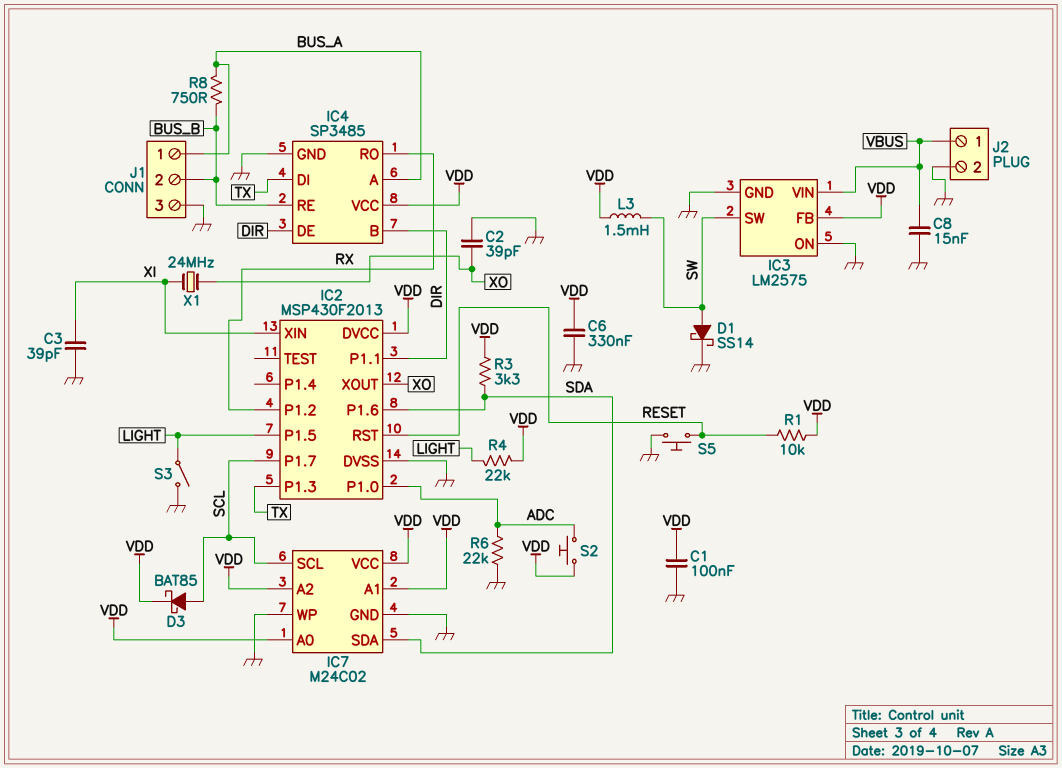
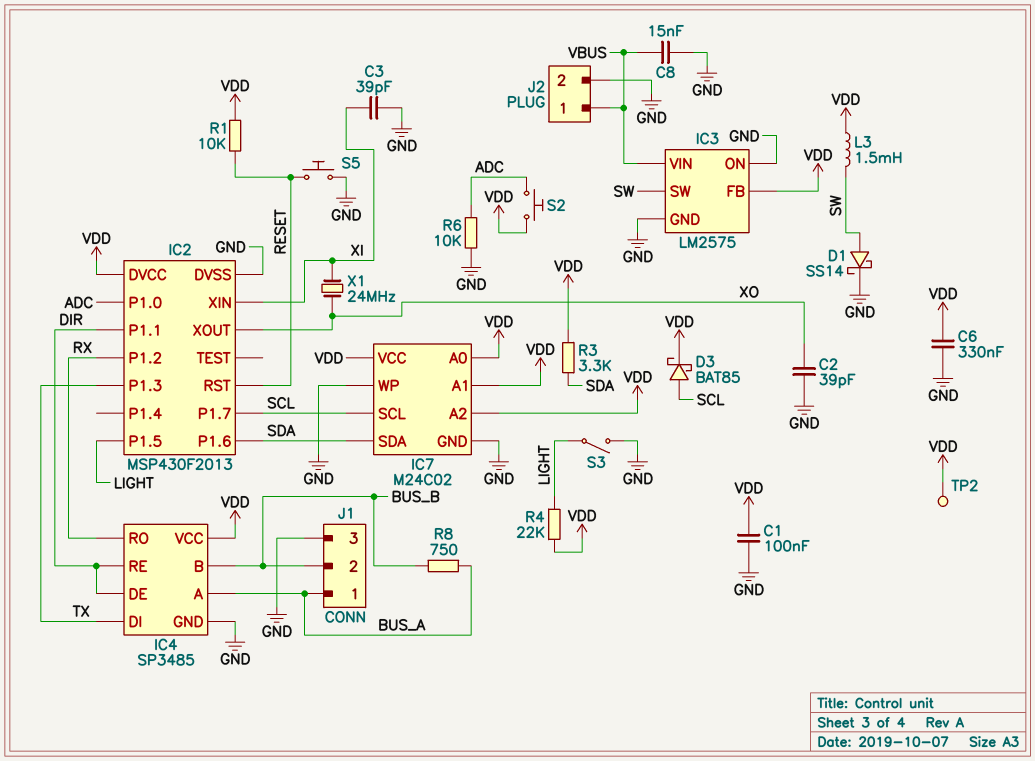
IC4 pin B: DIR -> BUS_B
IC4 pin RE: BUS_B -> DIR
R6: 22k (ADC, GND) -> 10k (ADC, GND)
TP2: none -> test point (VDD)

